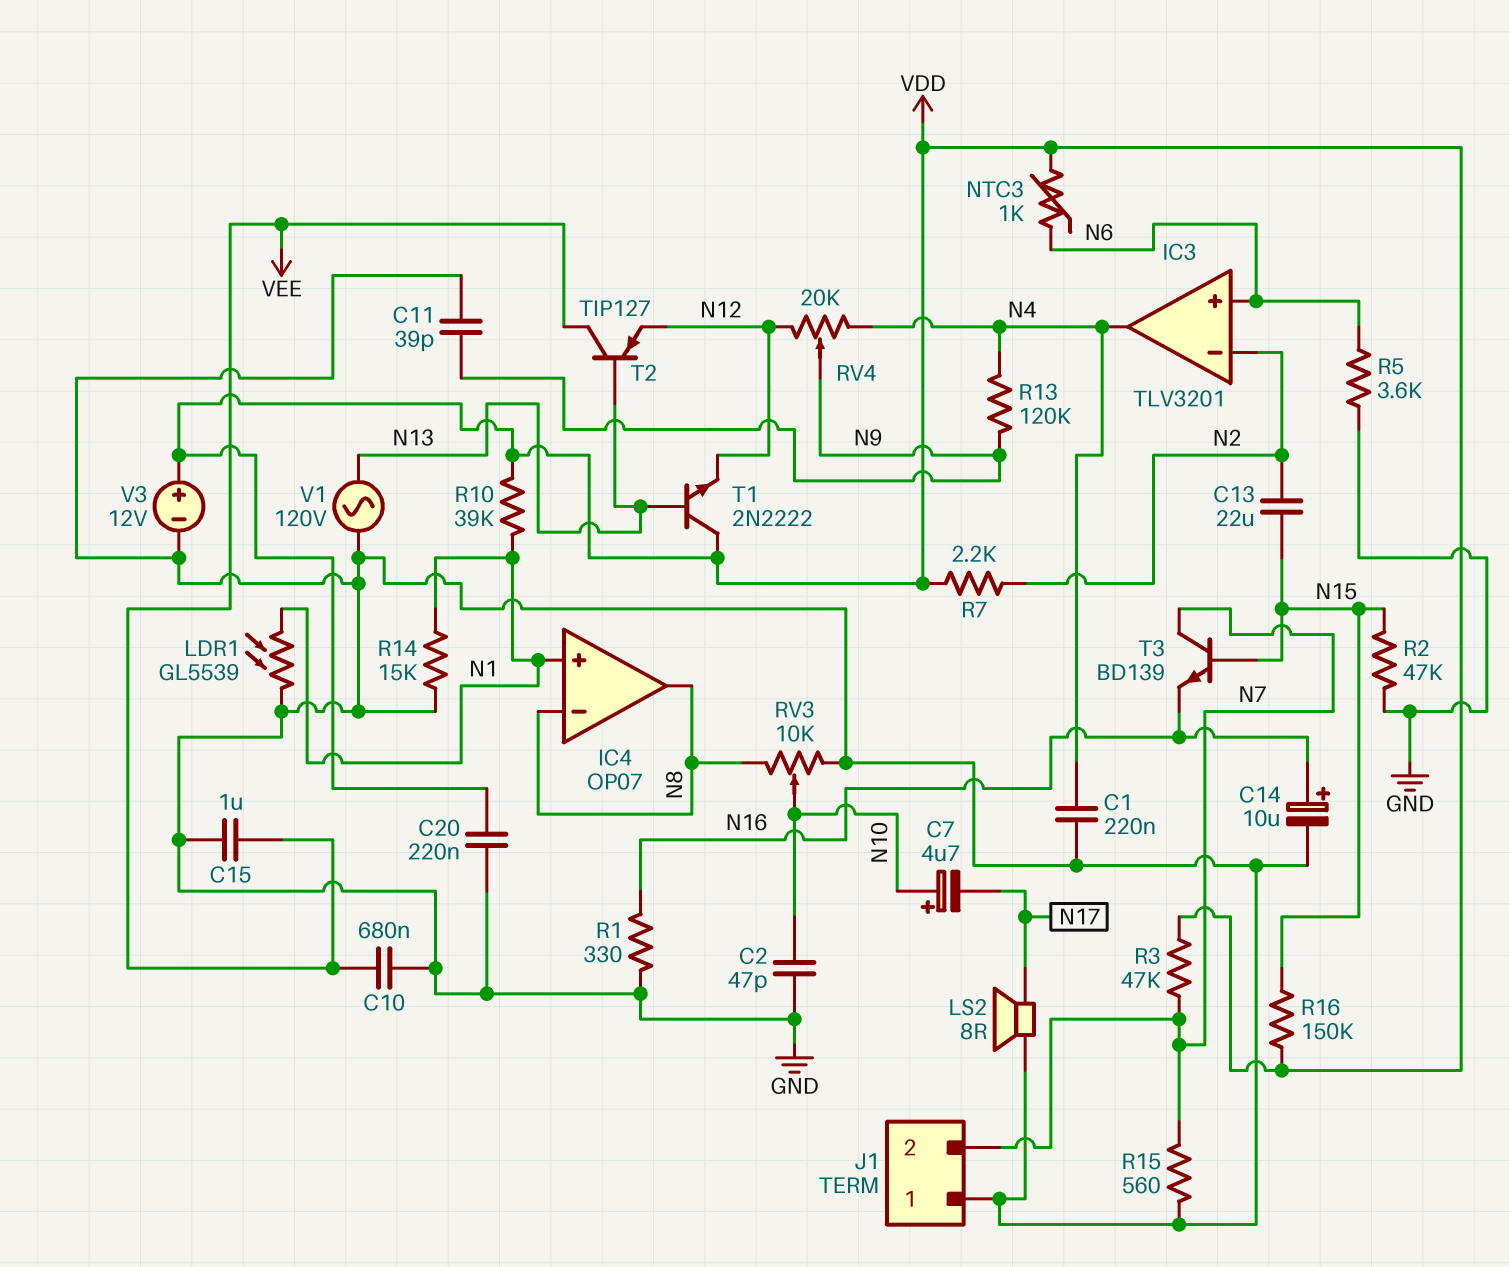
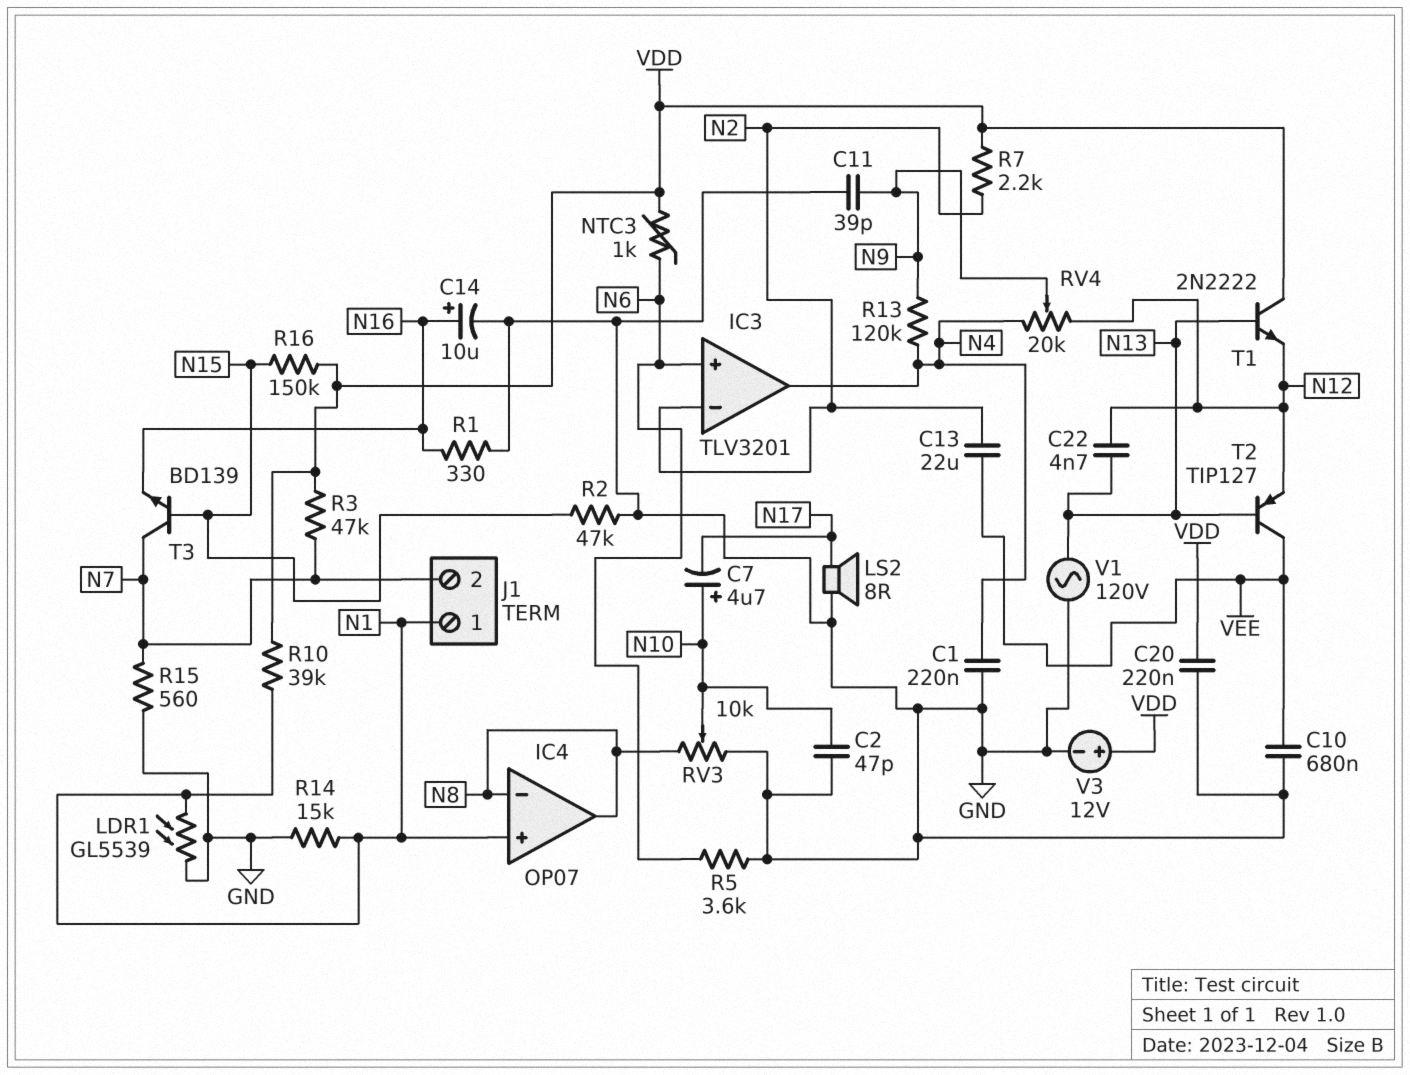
C13: 22uF (N2, N15) -> 22uF (N2, VEE)
C15: 1uF (GND, VEE) -> none
C22: none -> 4.7nF (N12, N13)
J1 pin 1: GND -> N1

